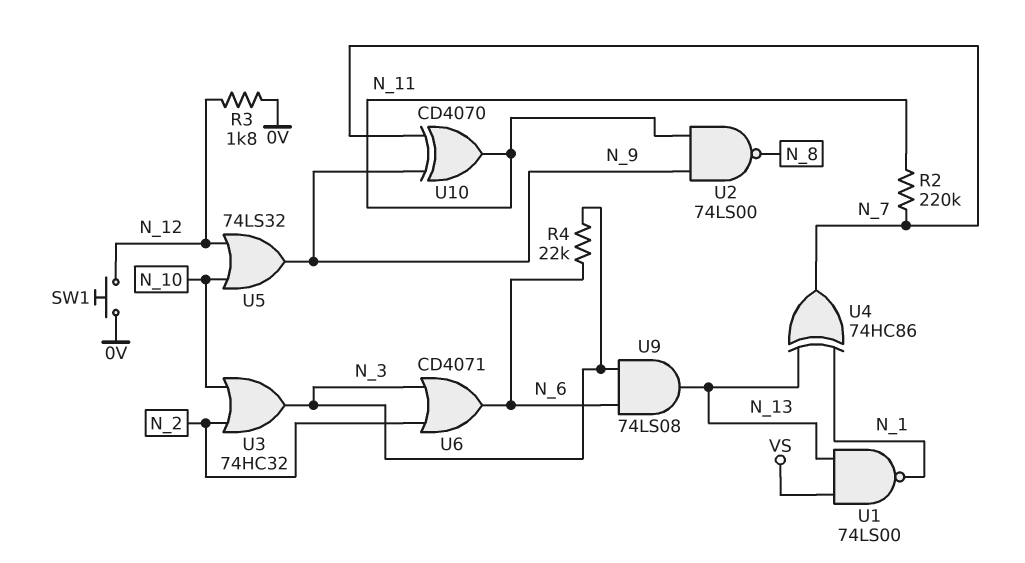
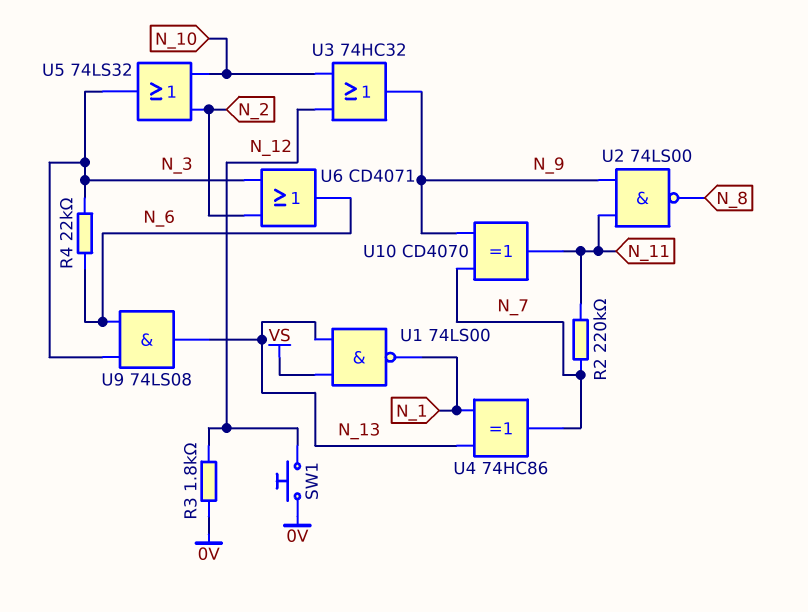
U3: OR 74HC32 (in N_2, in N_10, out N_3) -> OR 74HC32 (in N_10, in N_12, out N_9)
U5: OR 74LS32 (in N_10, in N_12, out N_9) -> OR 74LS32 (in N_2, in N_10, out N_3)

